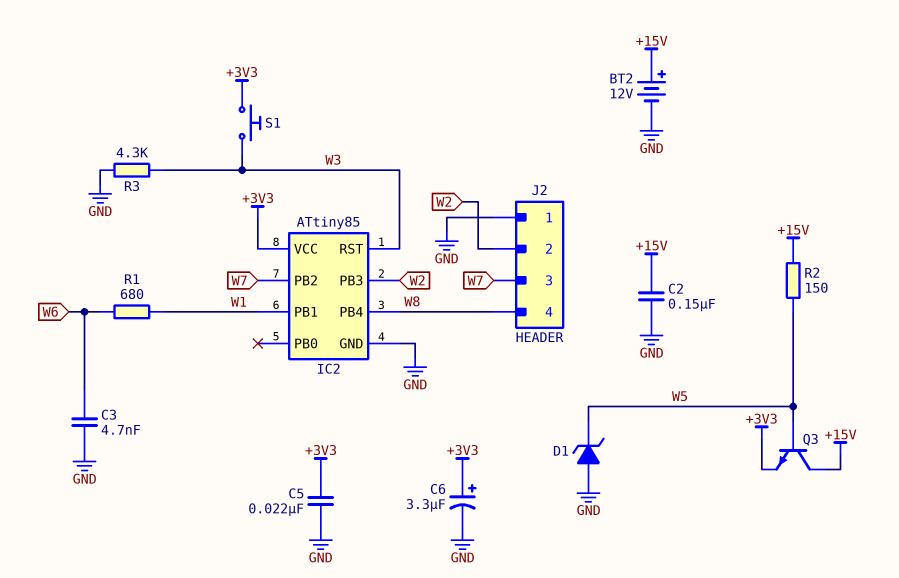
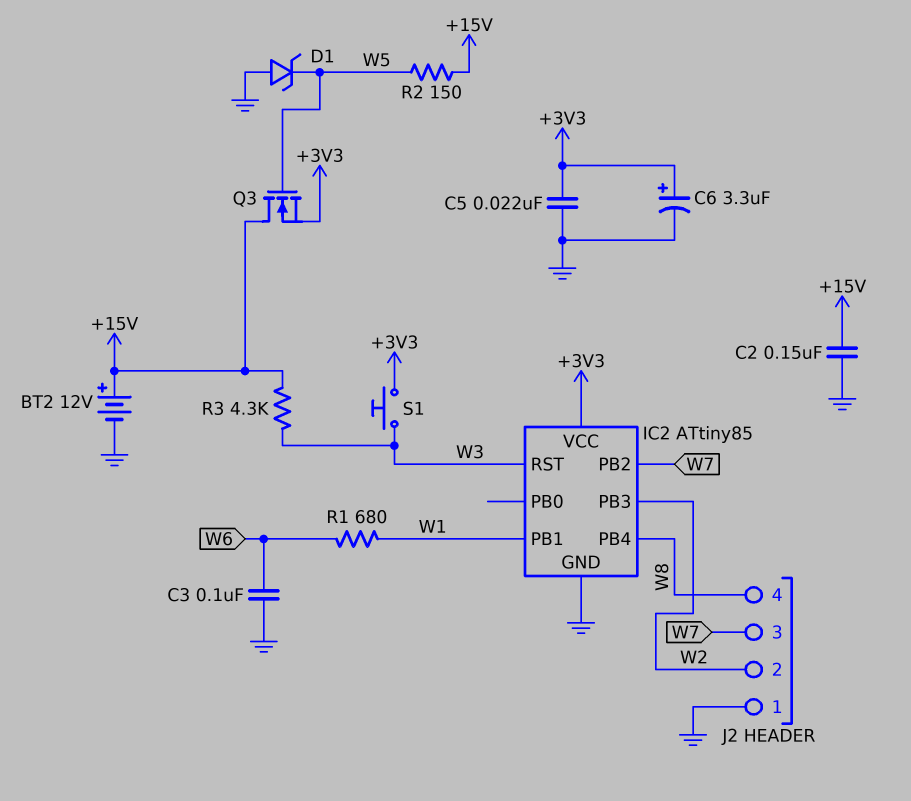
C3: 4.7nF (GND, W6) -> 100nF (GND, W6)
Q3: NPN (B W5, C +15V, E +3V3) -> NMOS (G W5, D +15V, S +3V3)
R3: 4.3k (GND, W3) -> 4.3k (+15V, W3)

